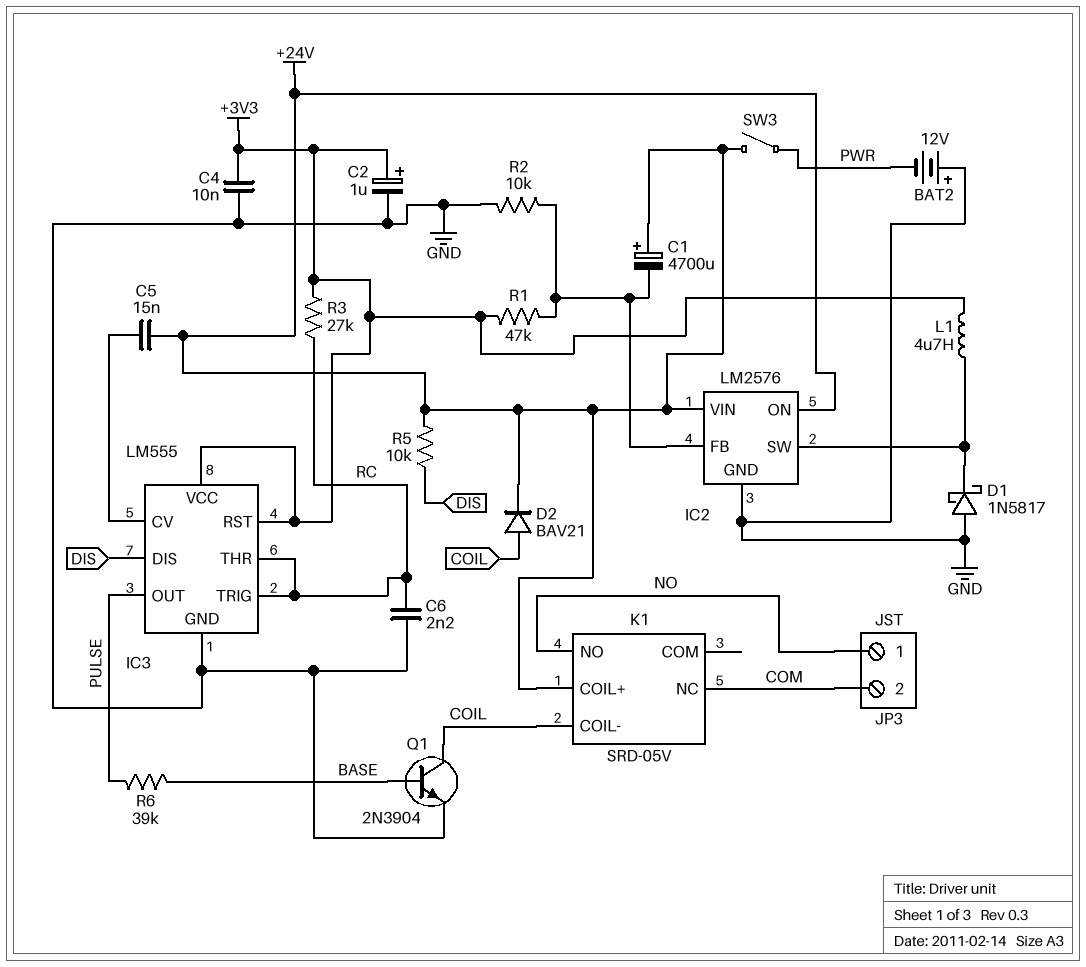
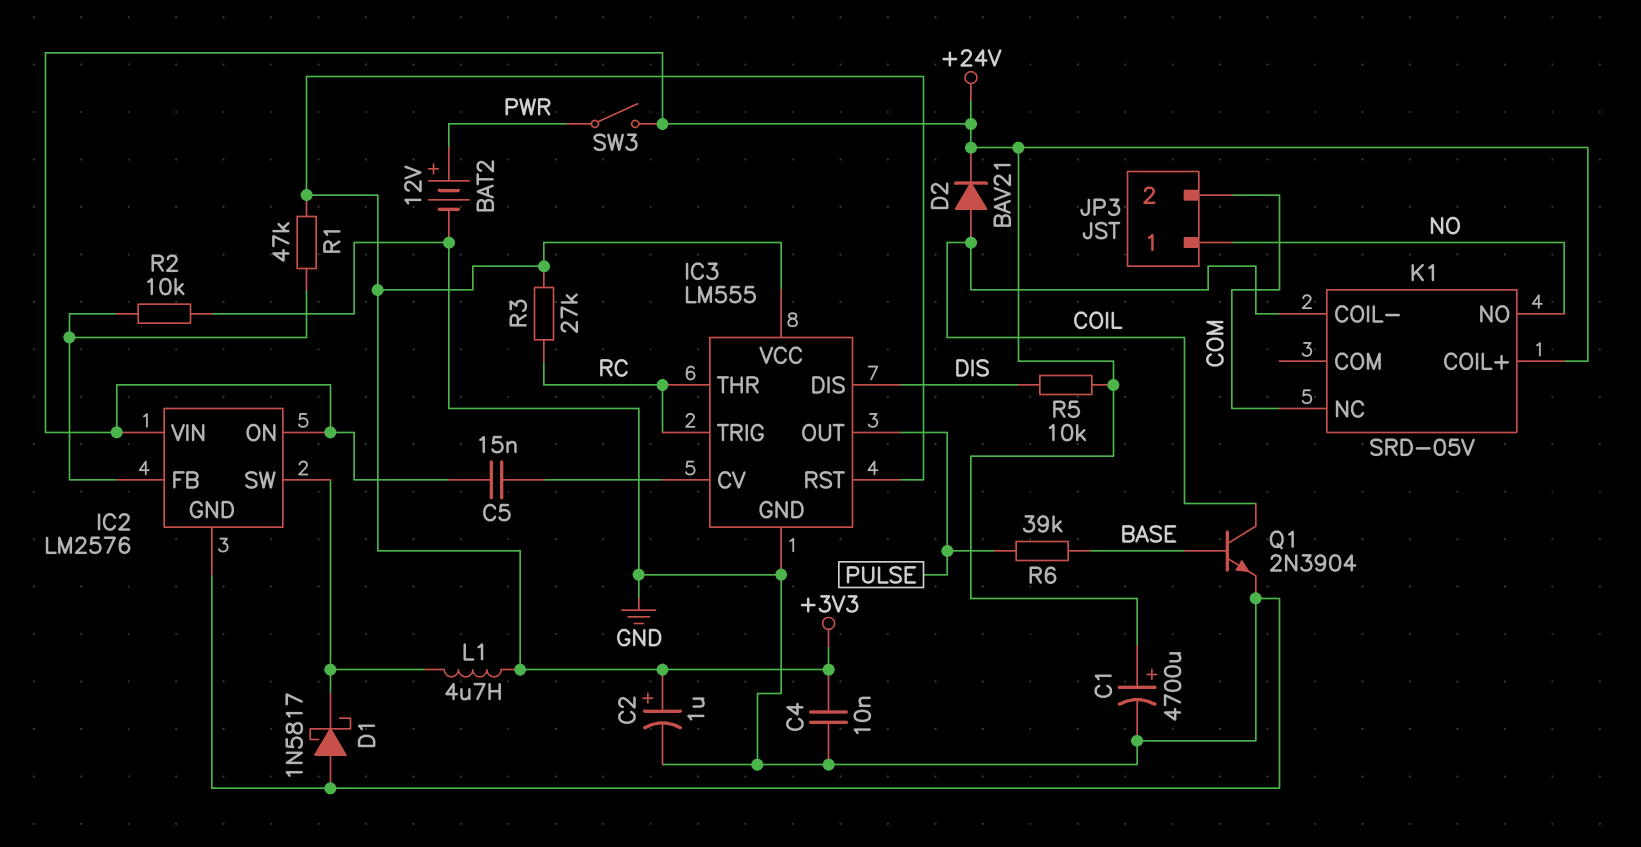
BAT2: 12V (plus GND, minus PWR) -> 12V (plus PWR, minus GND)
C1: 4700uF (plus +24V, minus IC2/FB) -> 4700uF (plus +24V, minus GND)
C6: 2.2nF (GND, RC) -> none

